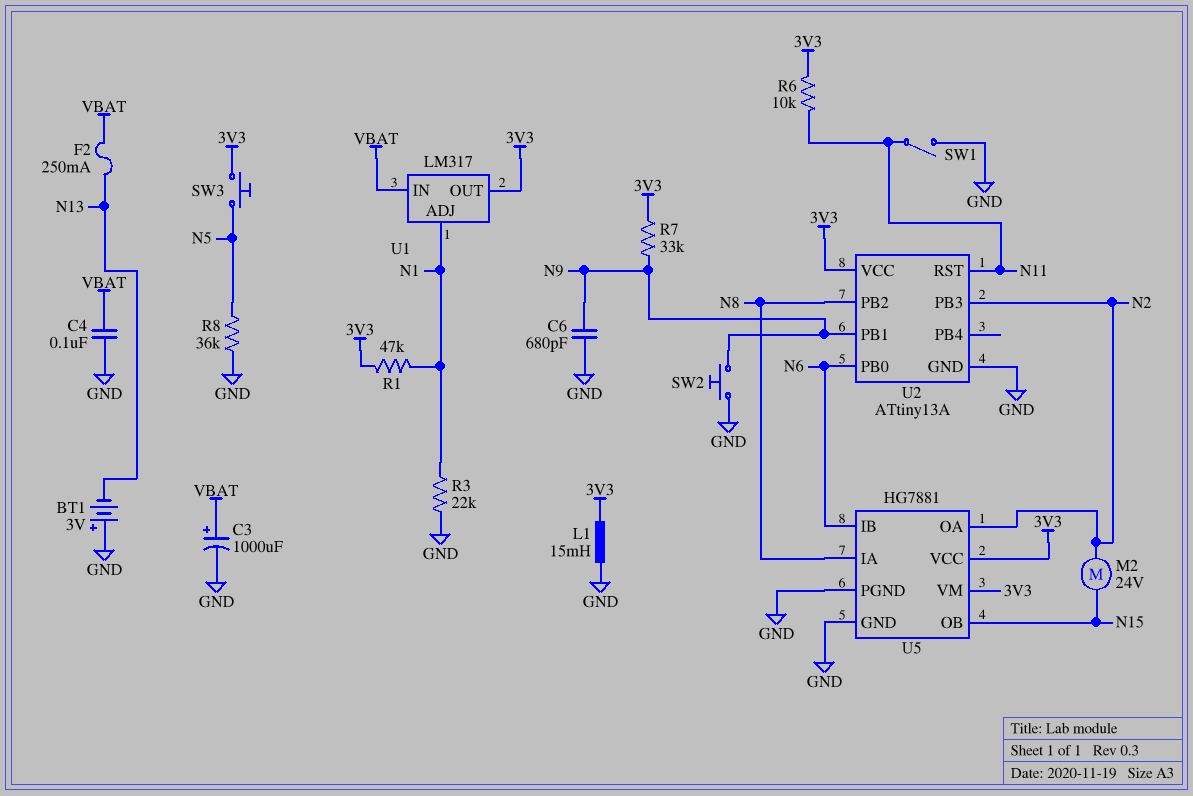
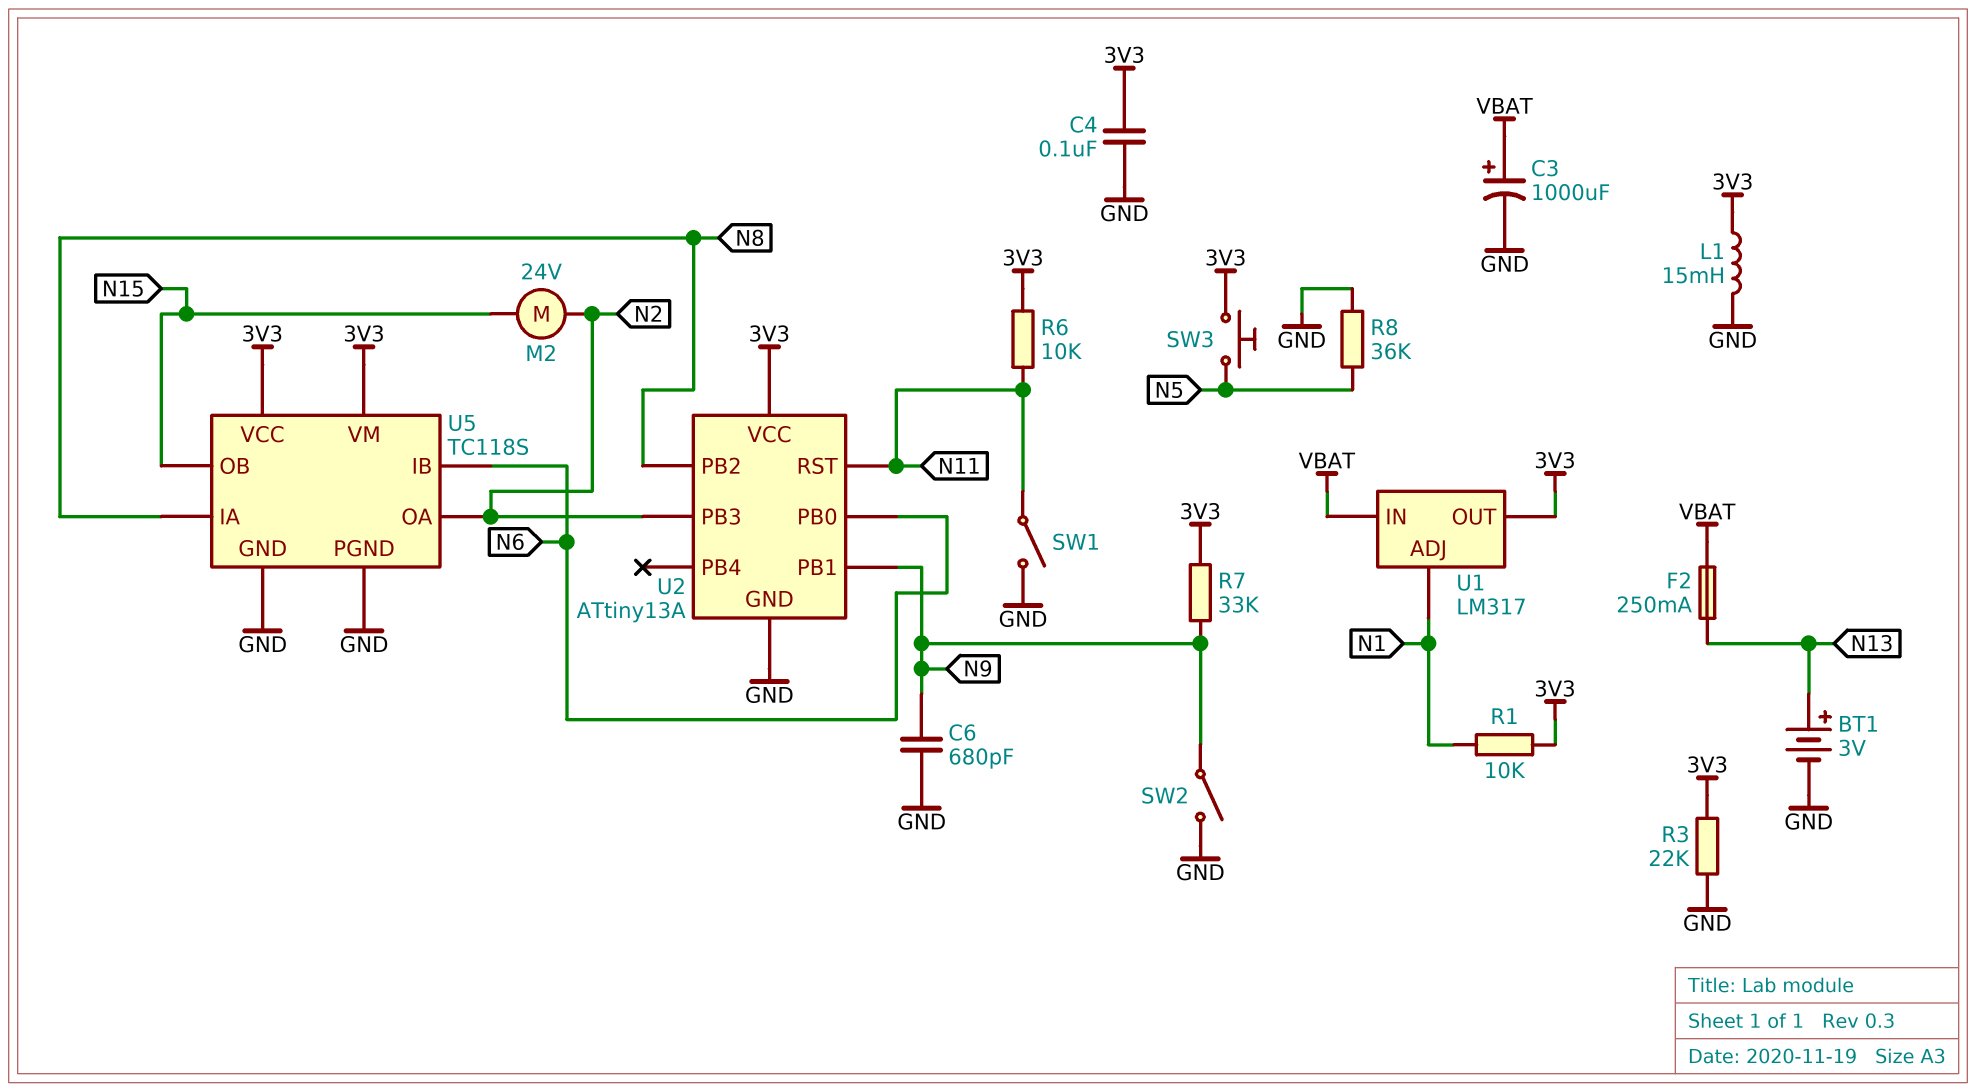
BT1: 3V (plus GND, minus N13) -> 3V (plus N13, minus GND)
C4: 100nF (GND, VBAT) -> 100nF (3V3, GND)
R1: 47k (3V3, N1) -> 10k (3V3, N1)
R3: 22k (GND, N1) -> 22k (3V3, GND)
SW2: button (GND, N9) -> switch (GND, N9)
U5: HG7881 -> TC118S

